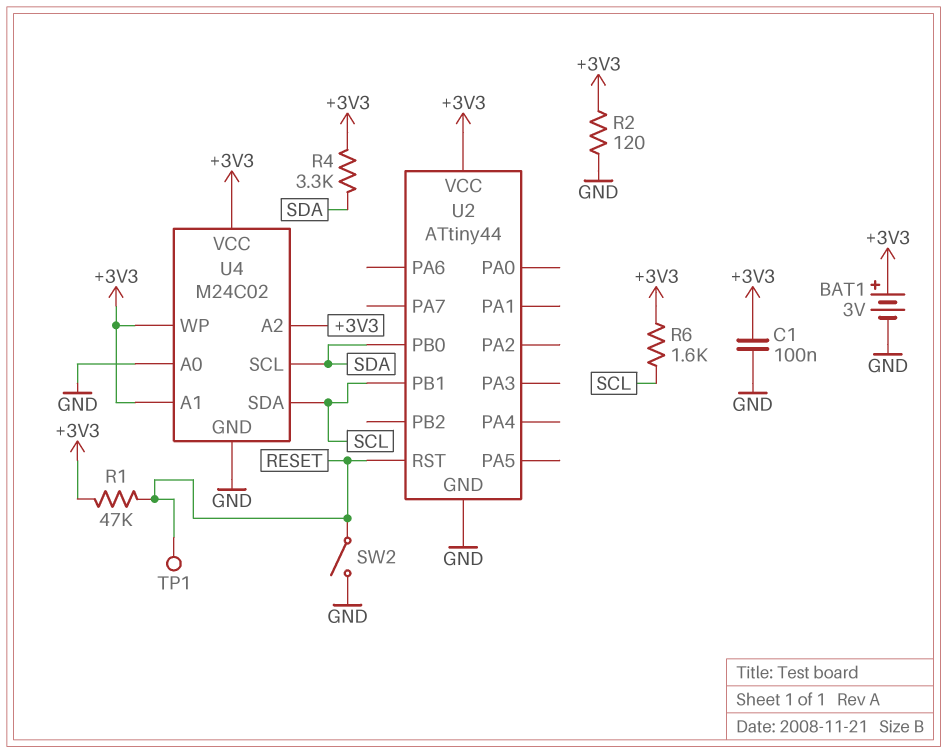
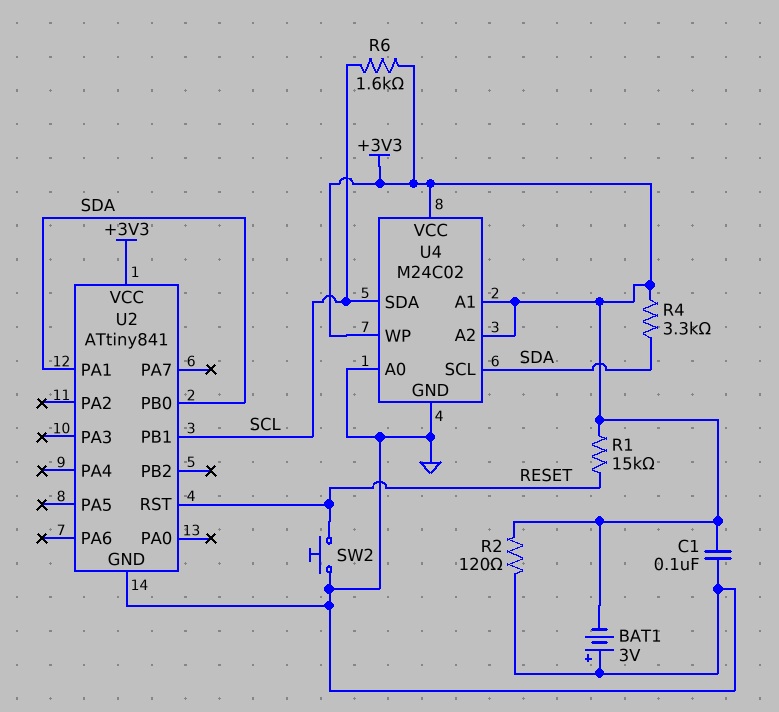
BAT1: 3V (plus +3V3, minus GND) -> 3V (plus GND, minus +3V3)
R1: 47k (+3V3, RESET) -> 15k (+3V3, RESET)
SW2: switch (GND, RESET) -> button (GND, RESET)
TP1: test point (RESET) -> none
U2: ATtiny44 -> ATtiny841
U2 pin PA1: none -> SDA

